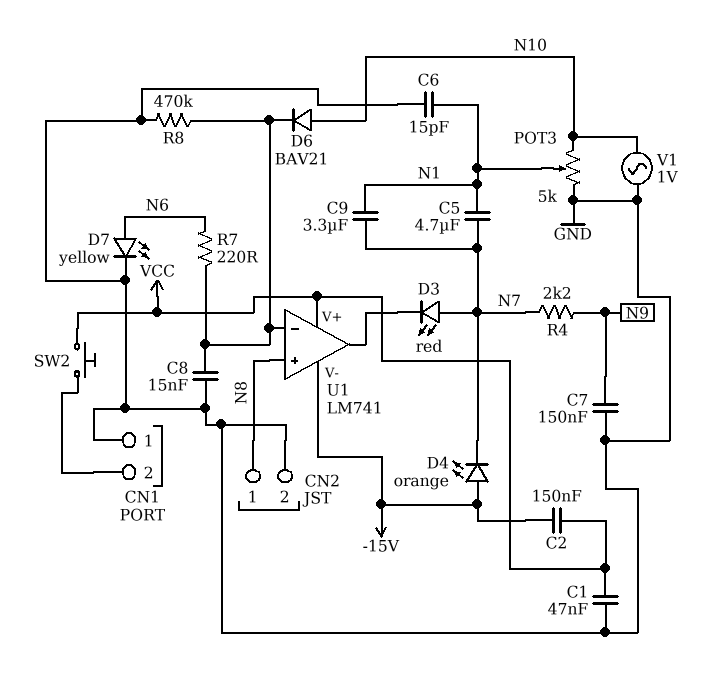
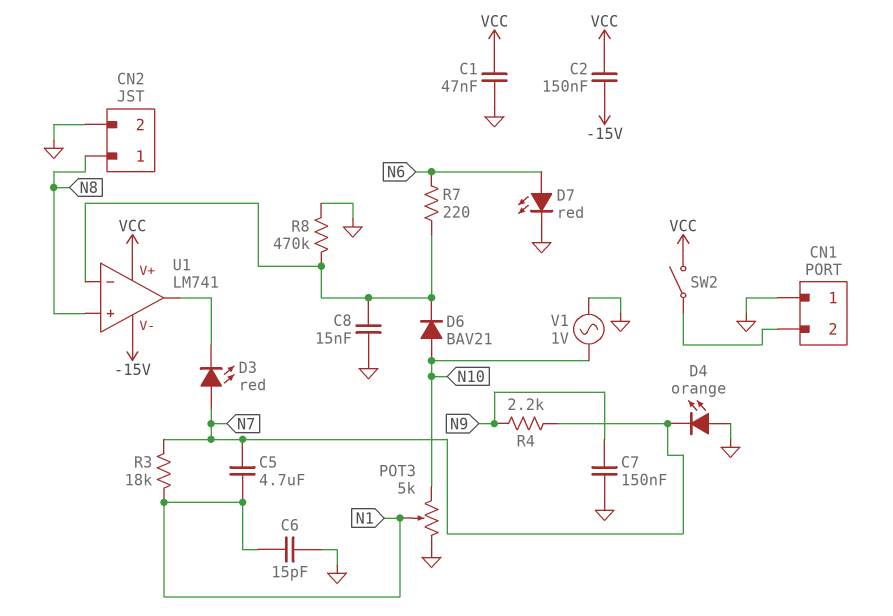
C9: 3.3uF (N1, N7) -> none
D4: LED orange (A -15V, K N7) -> LED orange (A GND, K N7)
D7: LED yellow (A N6, K GND) -> LED red (A N6, K GND)
R3: none -> 18k (N1, N7)
SW2: button (CN1/2, VCC) -> switch (CN1/2, VCC)

